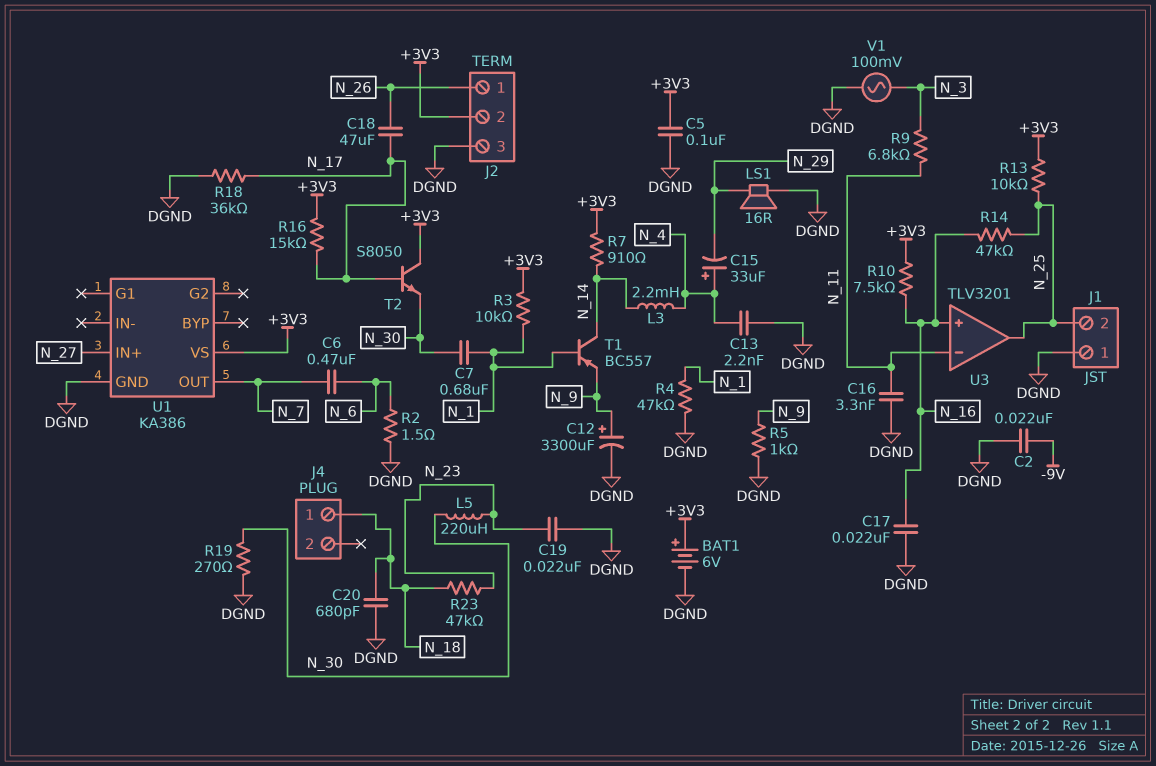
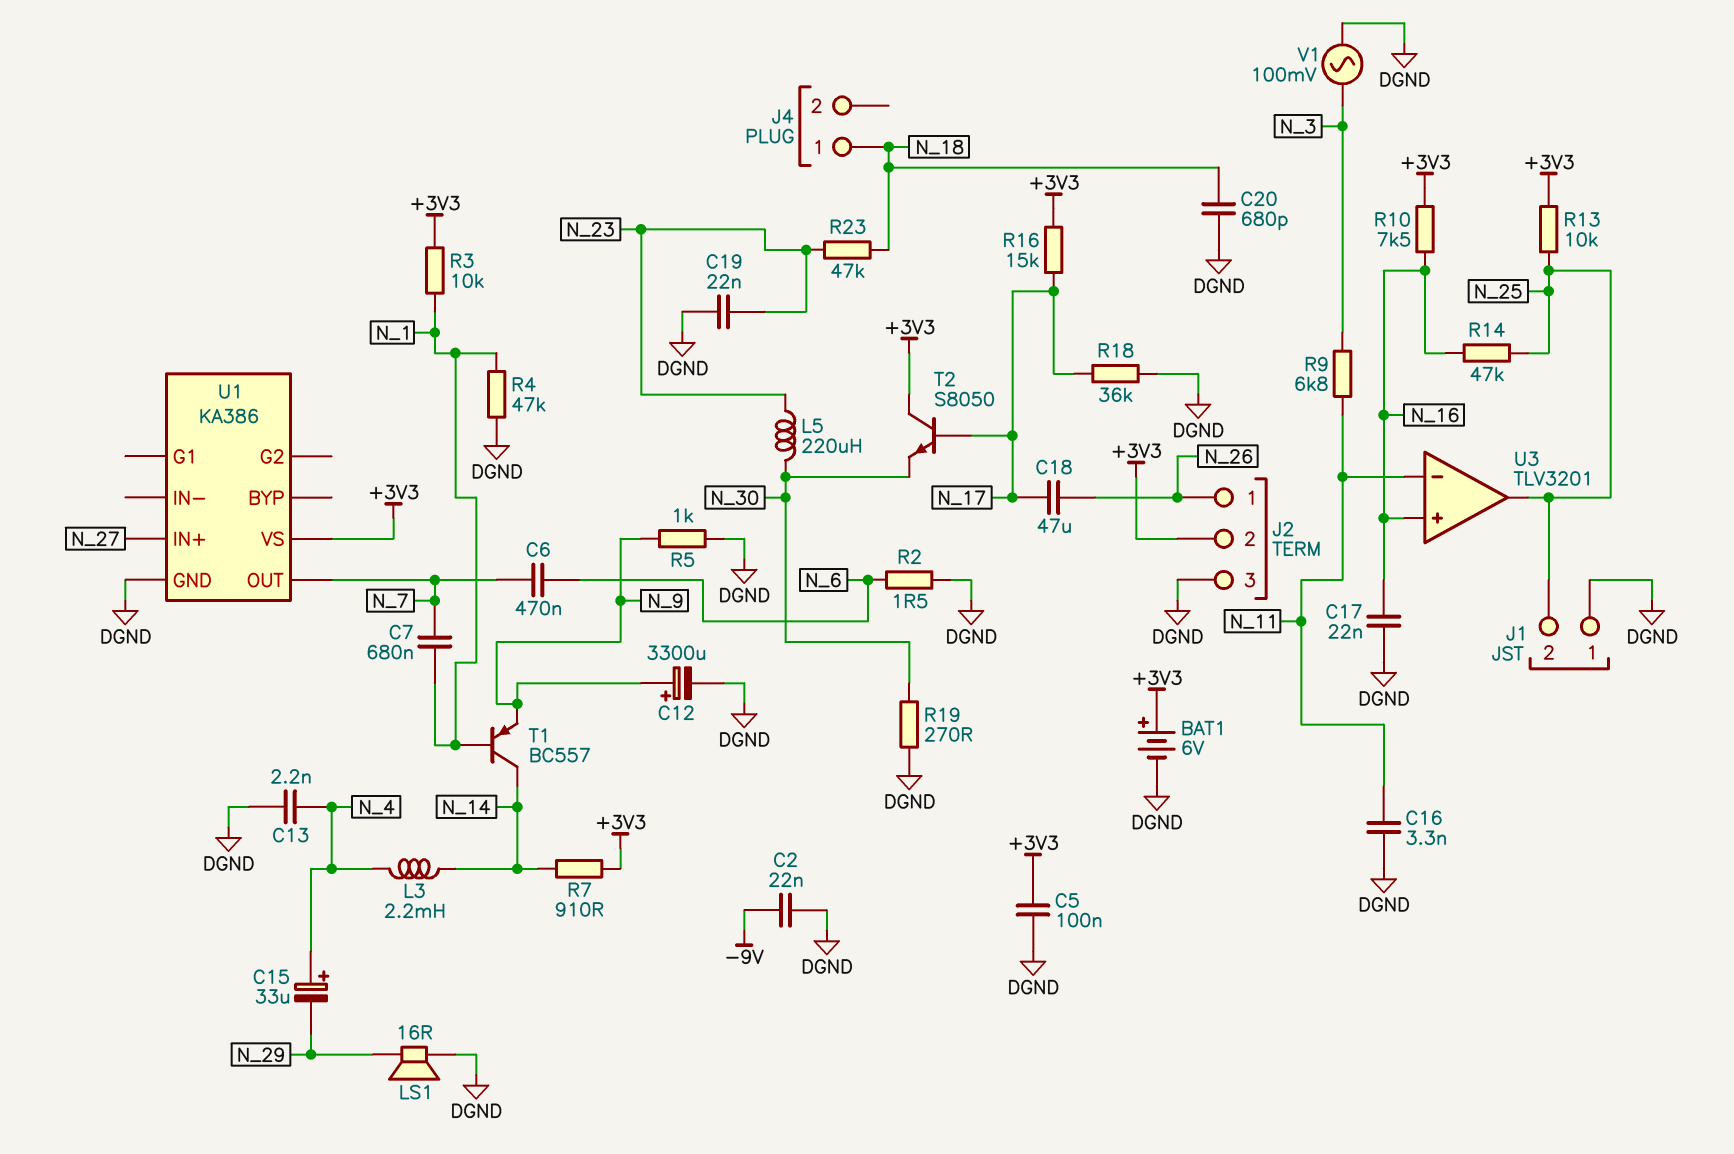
C7: 680nF (N_1, N_30) -> 680nF (N_1, N_7)

